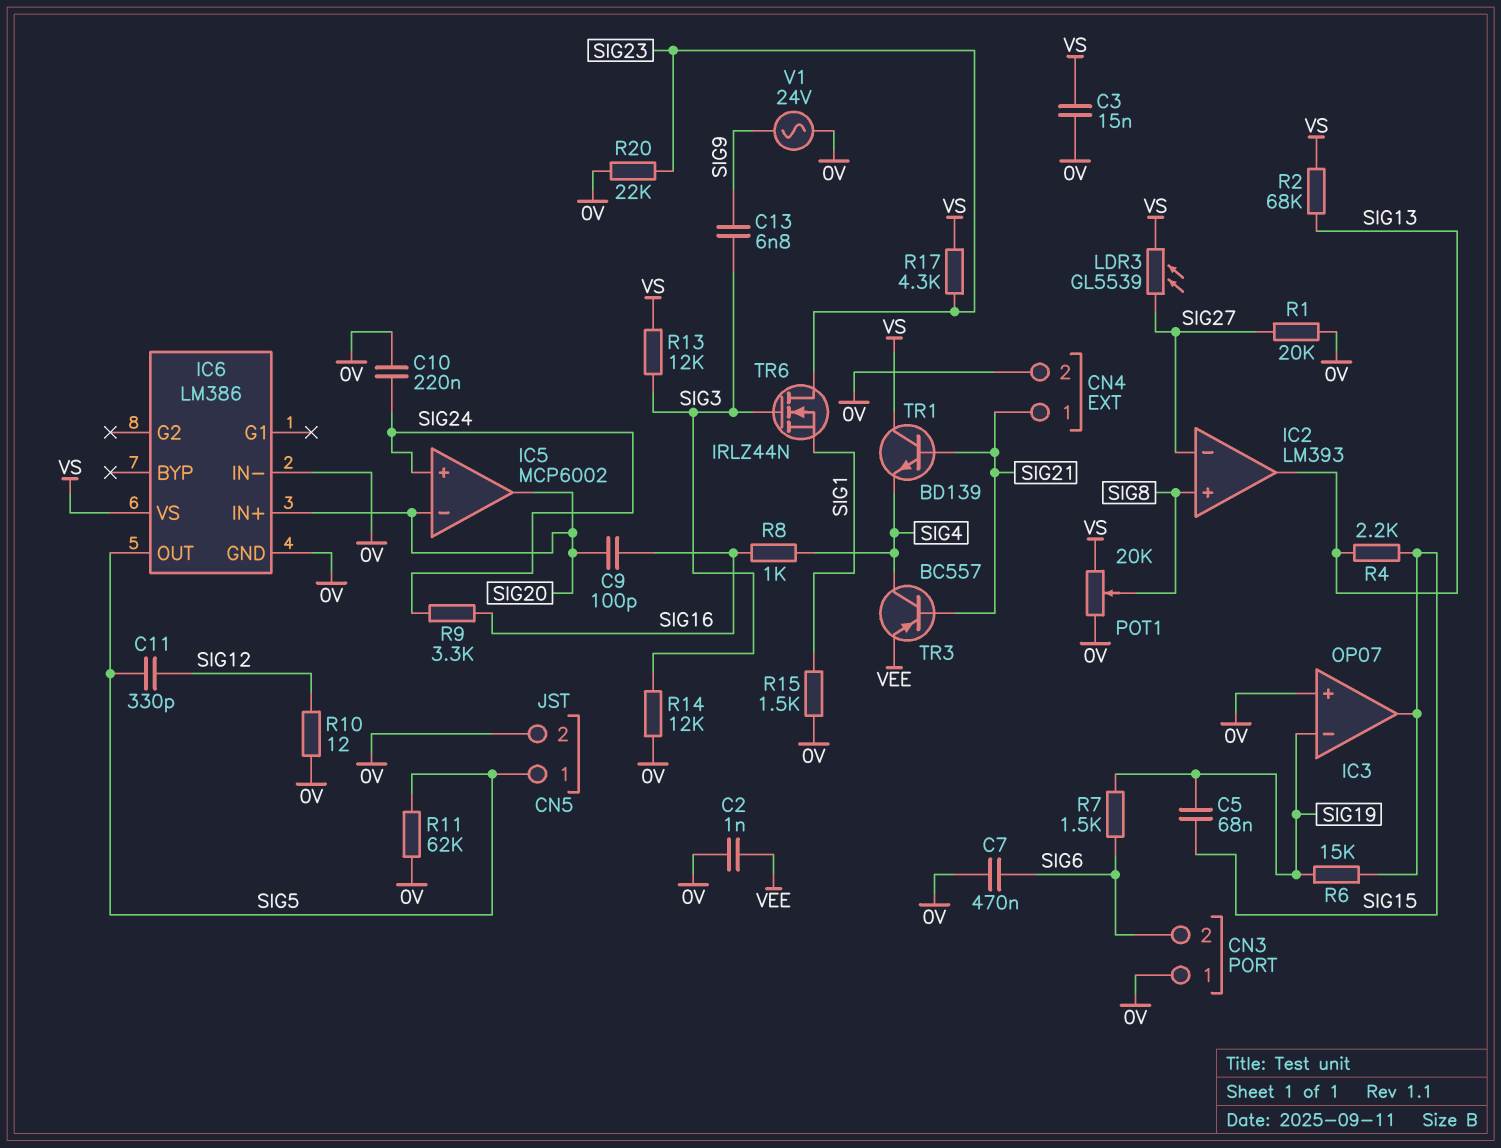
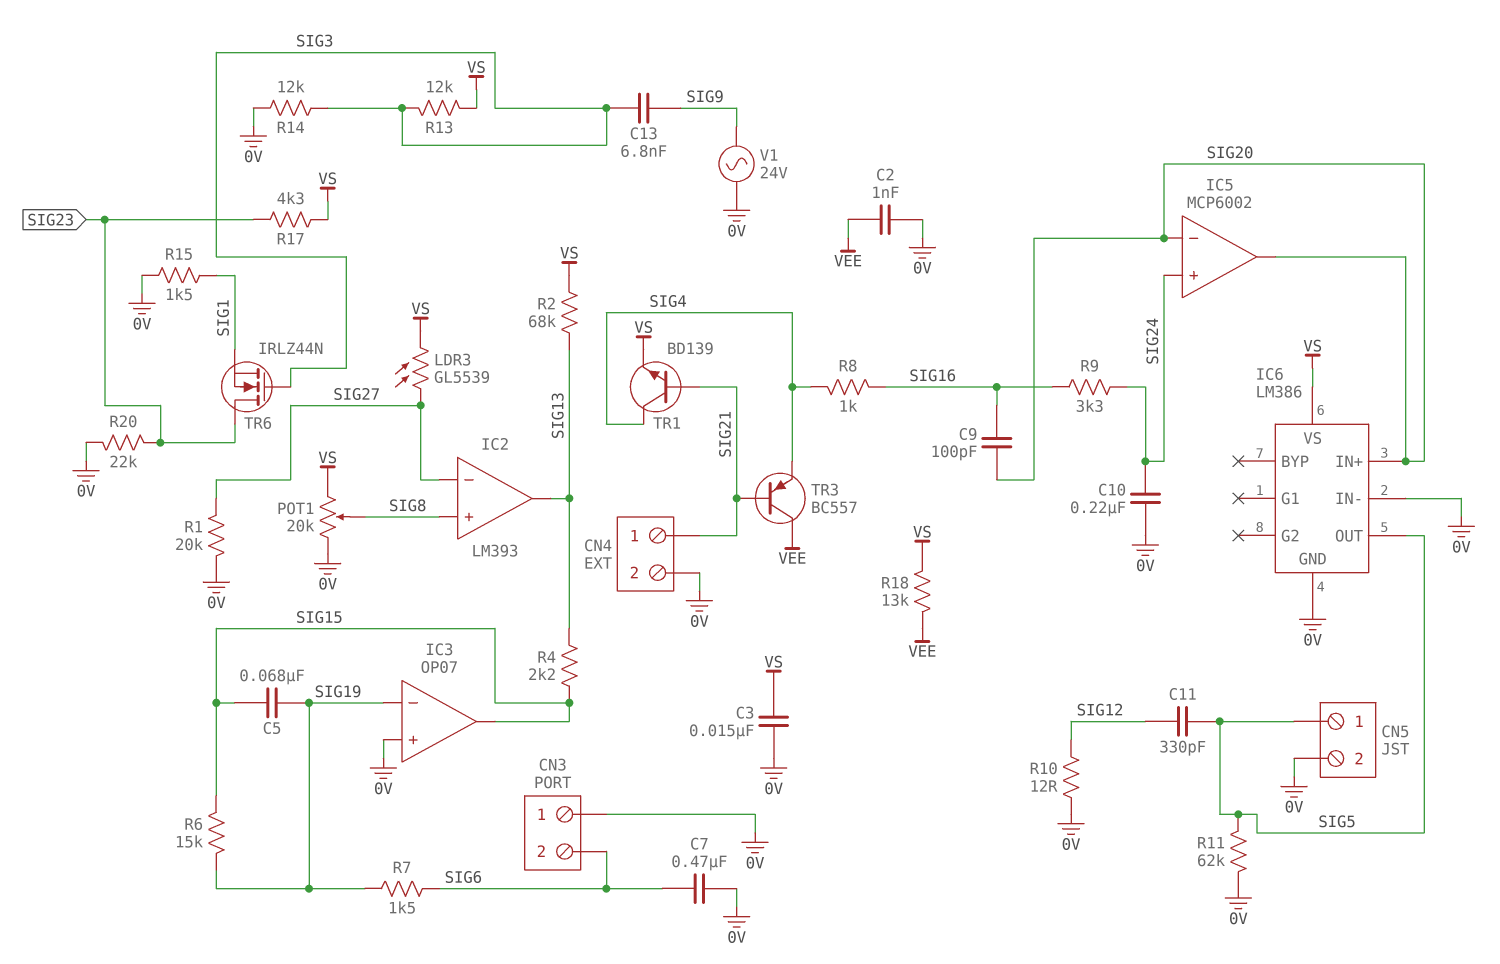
R18: none -> 13k (VEE, VS)
TR1: NPN BD139 (B SIG21, C VS, E SIG4) -> NPN BD139 (B SIG21, C SIG4, E VS)
TR3: PNP BC557 (B SIG21, C SIG4, E VEE) -> PNP BC557 (B SIG21, C VEE, E SIG4)

